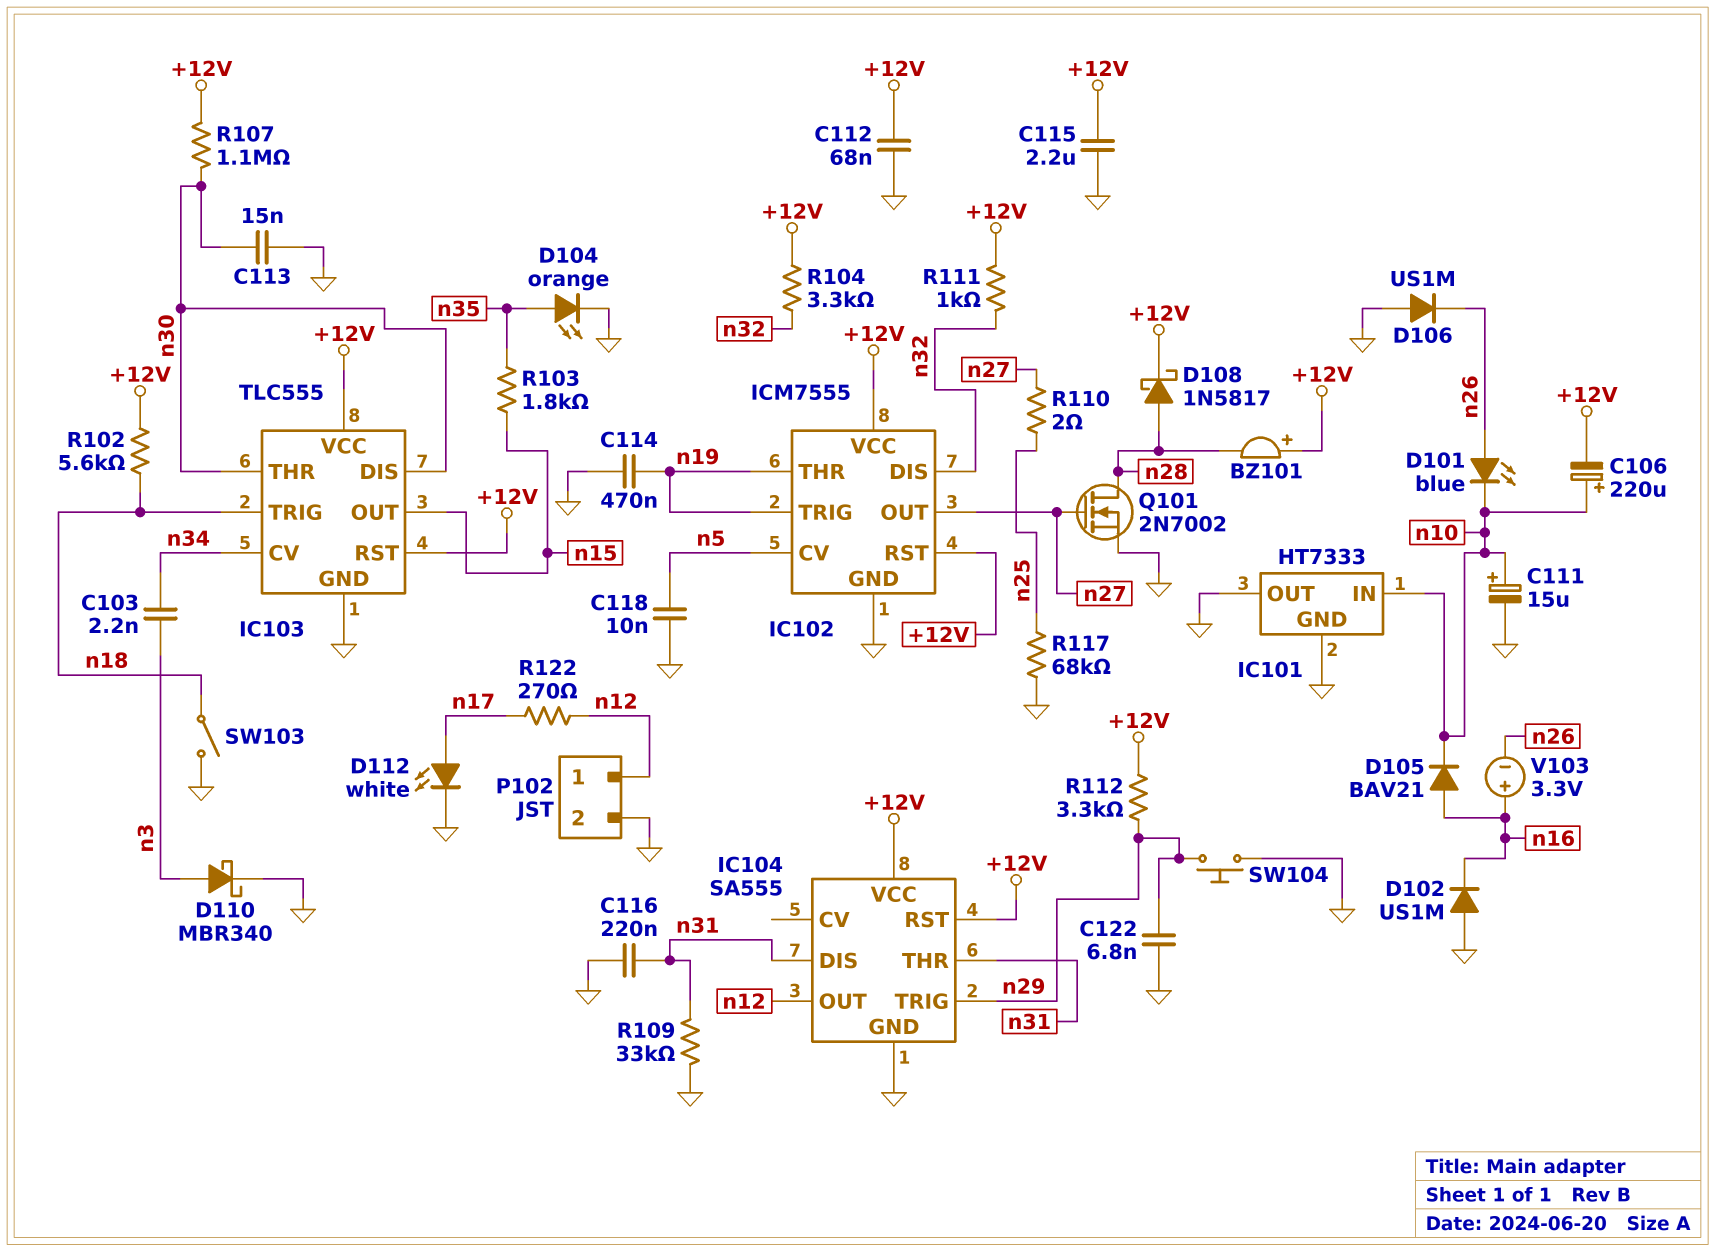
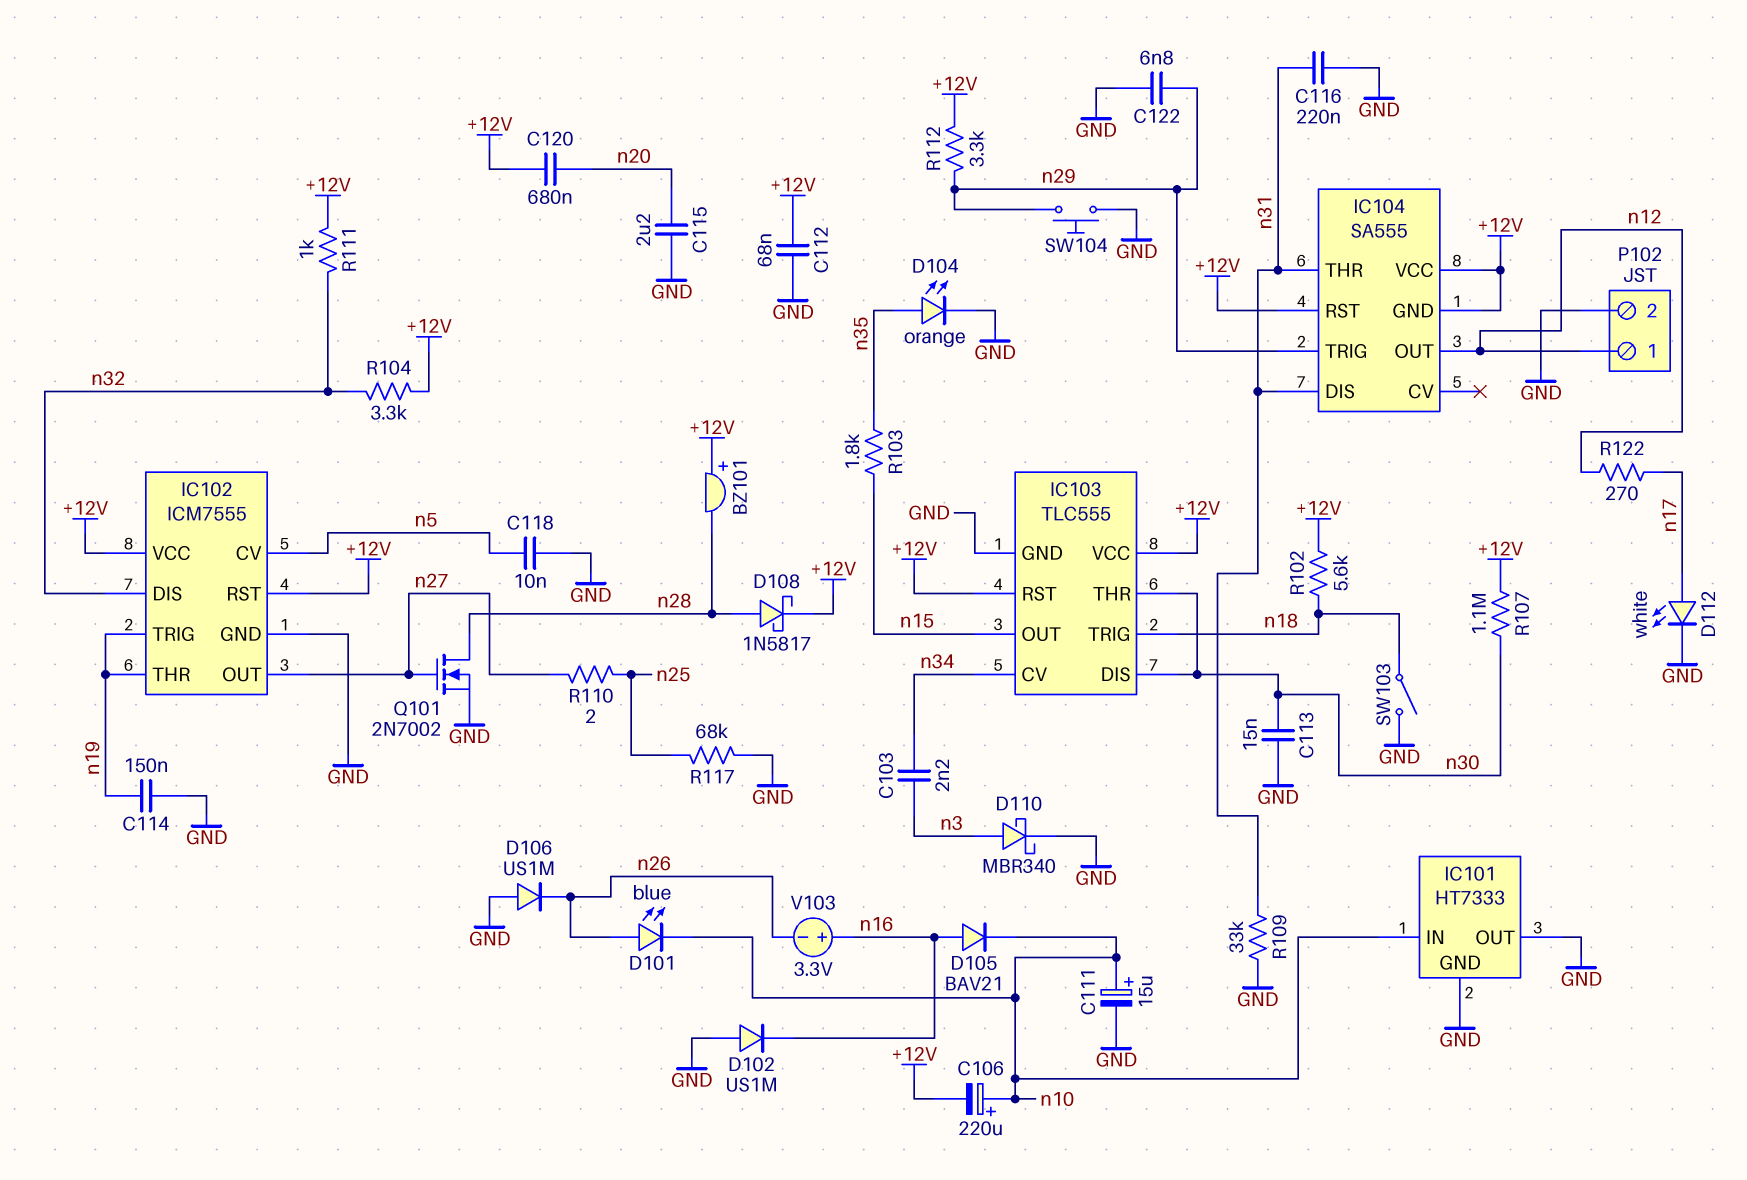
C114: 470nF (GND, n19) -> 150nF (GND, n19)
C115: 2.2uF (+12V, GND) -> 2.2uF (GND, n20)
C120: none -> 680nF (+12V, n20)
IC104 pin GND: GND -> +12V

